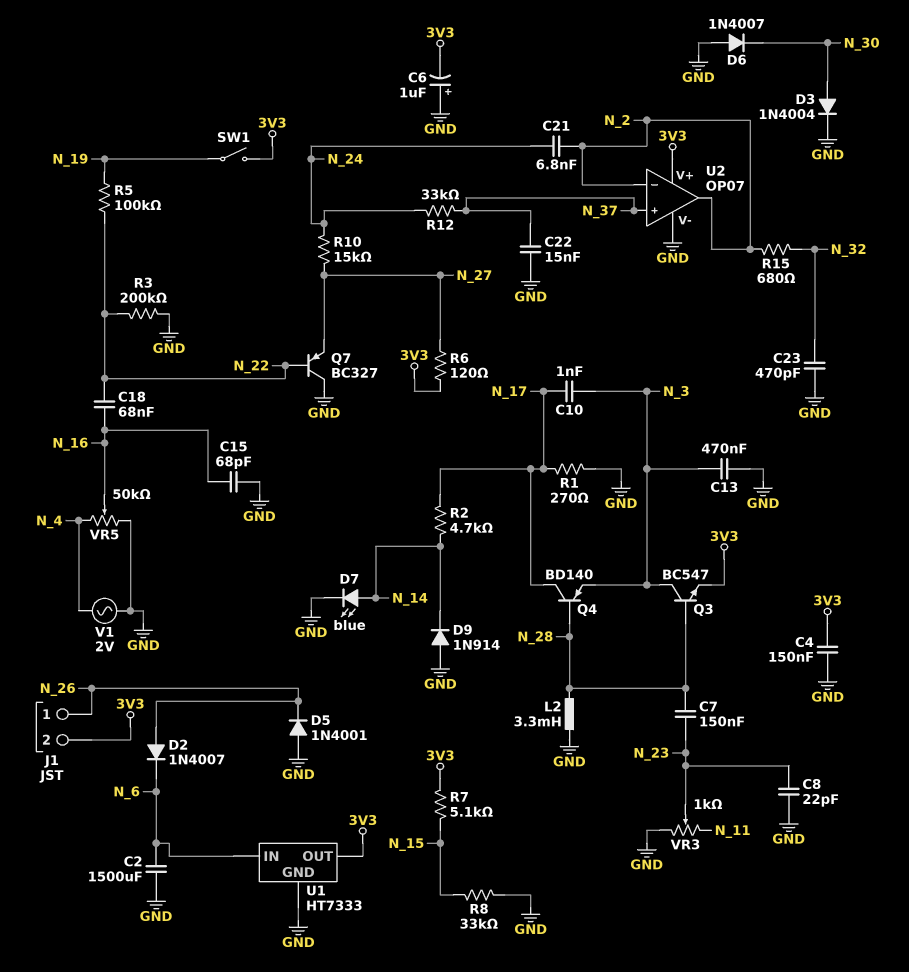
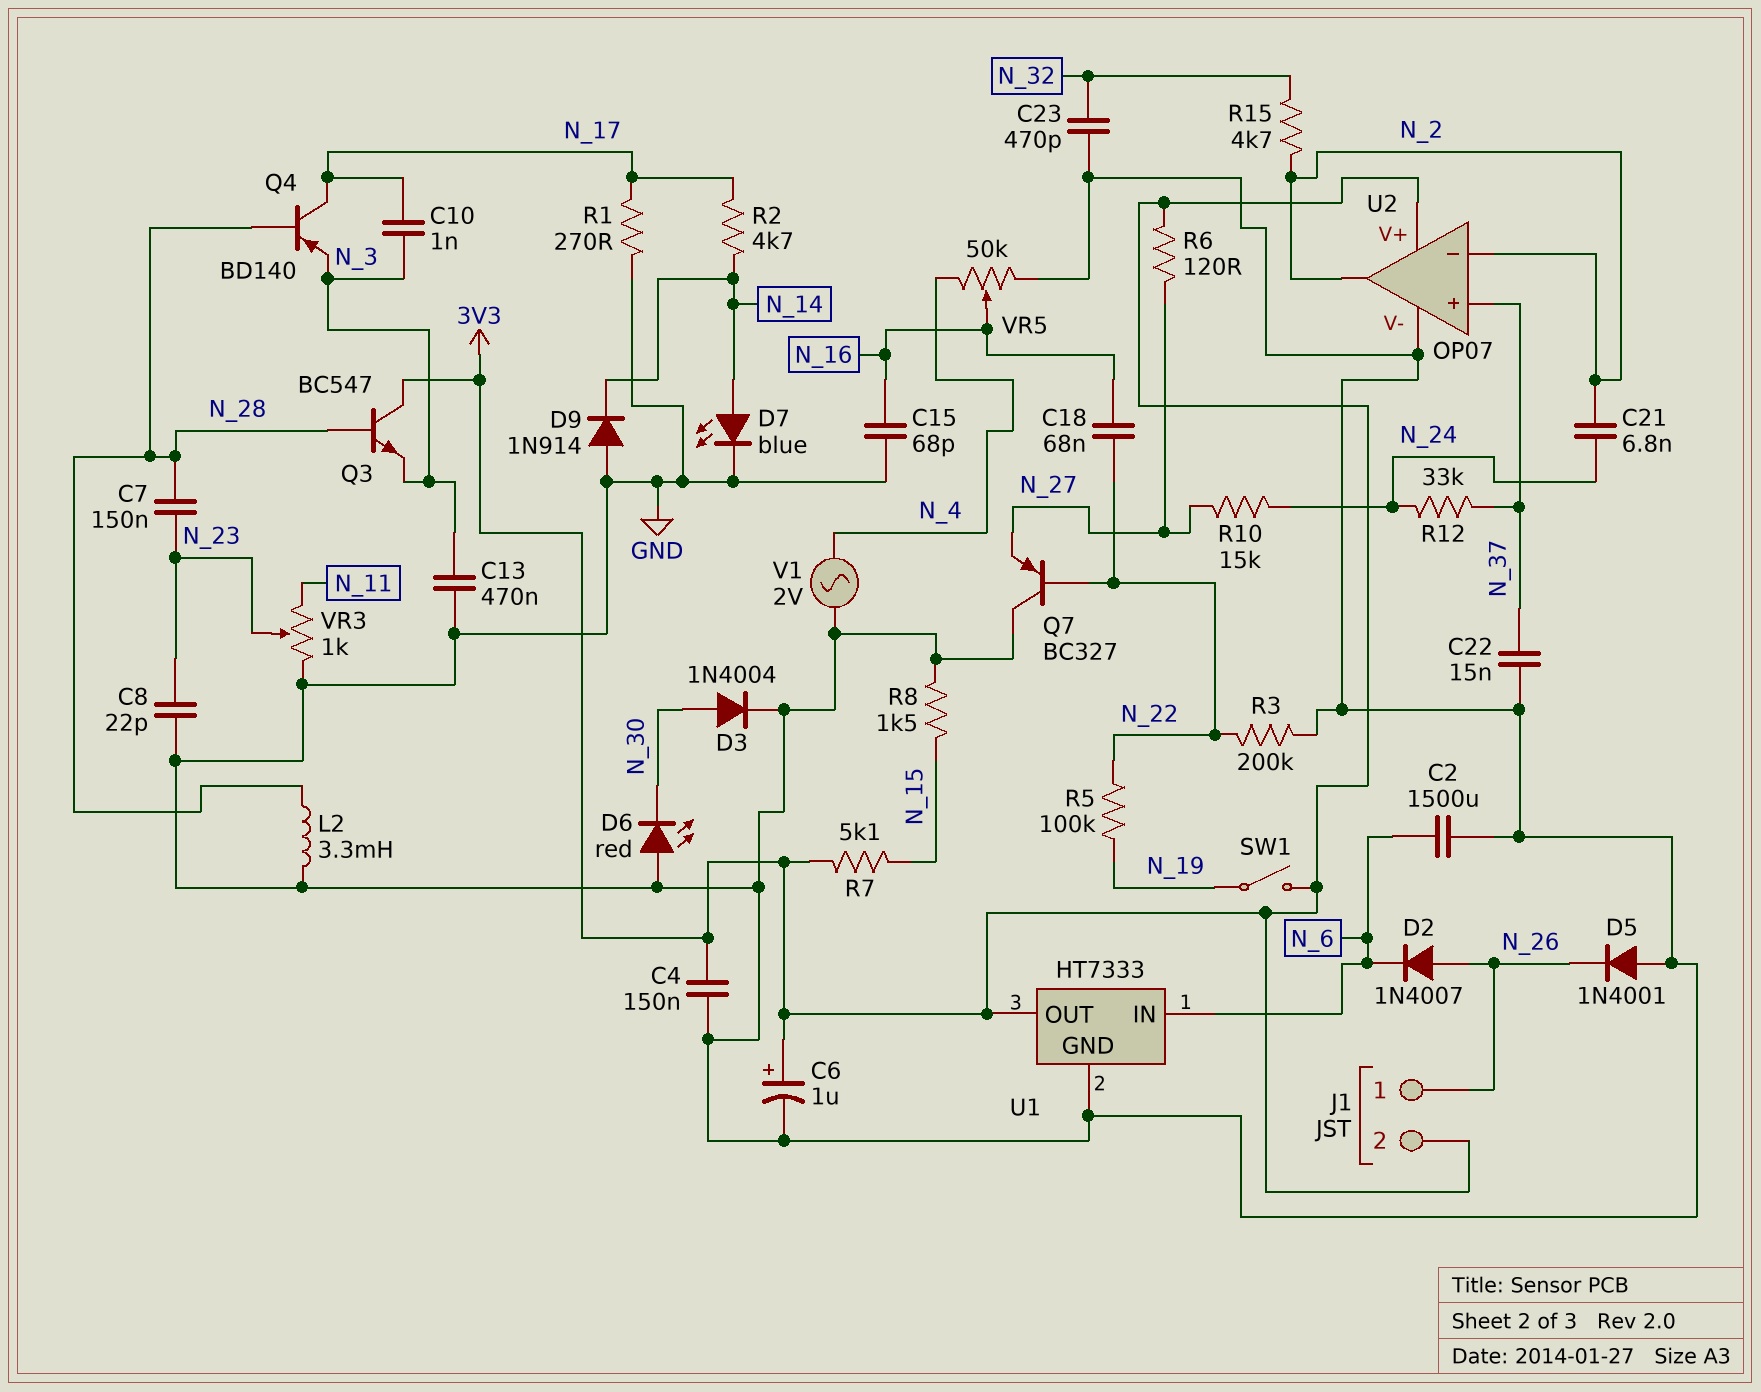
C6: 1uF (plus GND, minus 3V3) -> 1uF (plus 3V3, minus GND)
D6: diode 1N4007 (A GND, K N_30) -> LED red (A GND, K N_30)
Q3: NPN BC547 (B N_28, C N_3, E 3V3) -> NPN BC547 (B N_28, C 3V3, E N_3)
R8: 33k (GND, N_15) -> 1.5k (GND, N_15)
R15: 680 (N_2, N_32) -> 4.7k (N_2, N_32)

